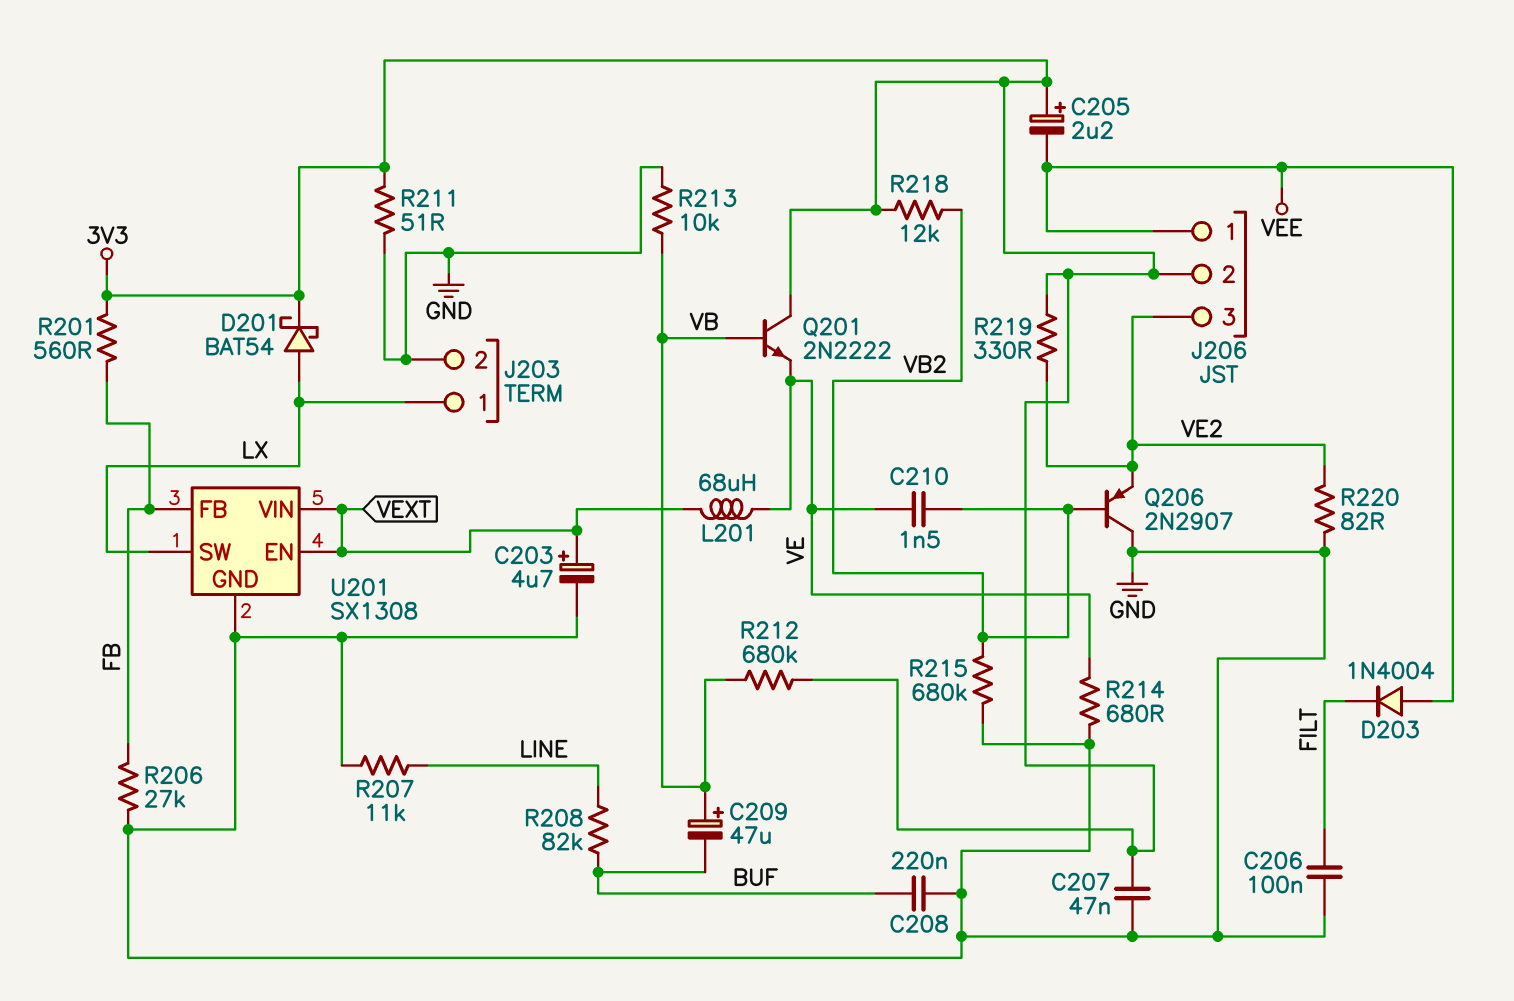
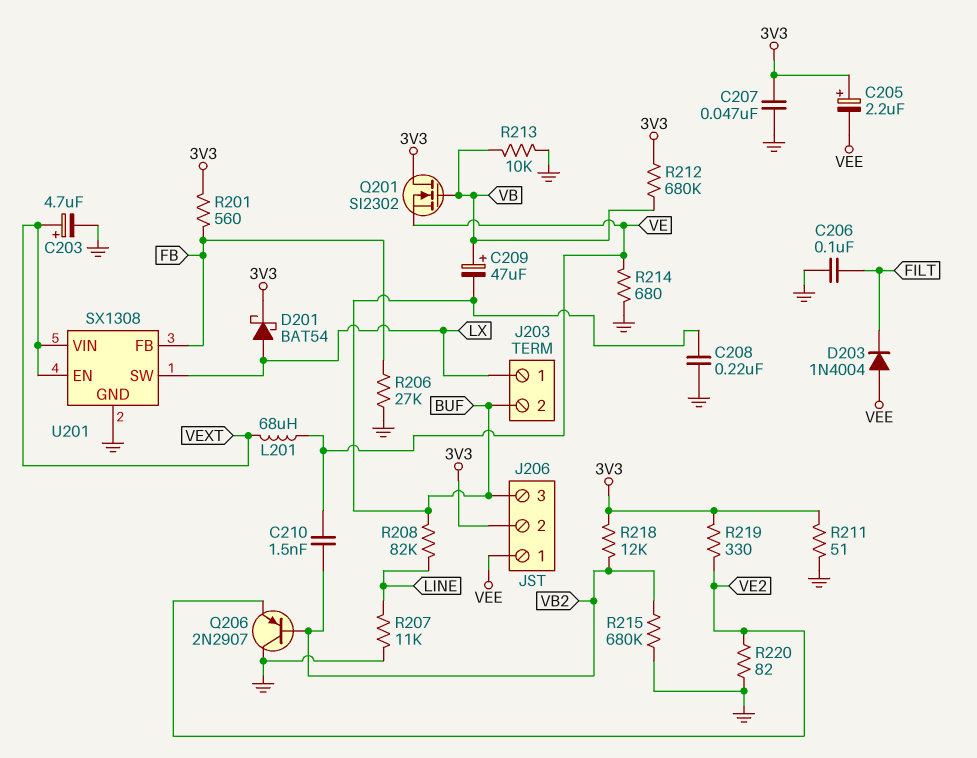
J203 pin 2: GND -> BUF
J206 pin 3: VE2 -> BUF
Q201: NPN 2N2222 (B VB, C 3V3, E VE) -> NMOS SI2302 (G VB, D 3V3, S VE)

